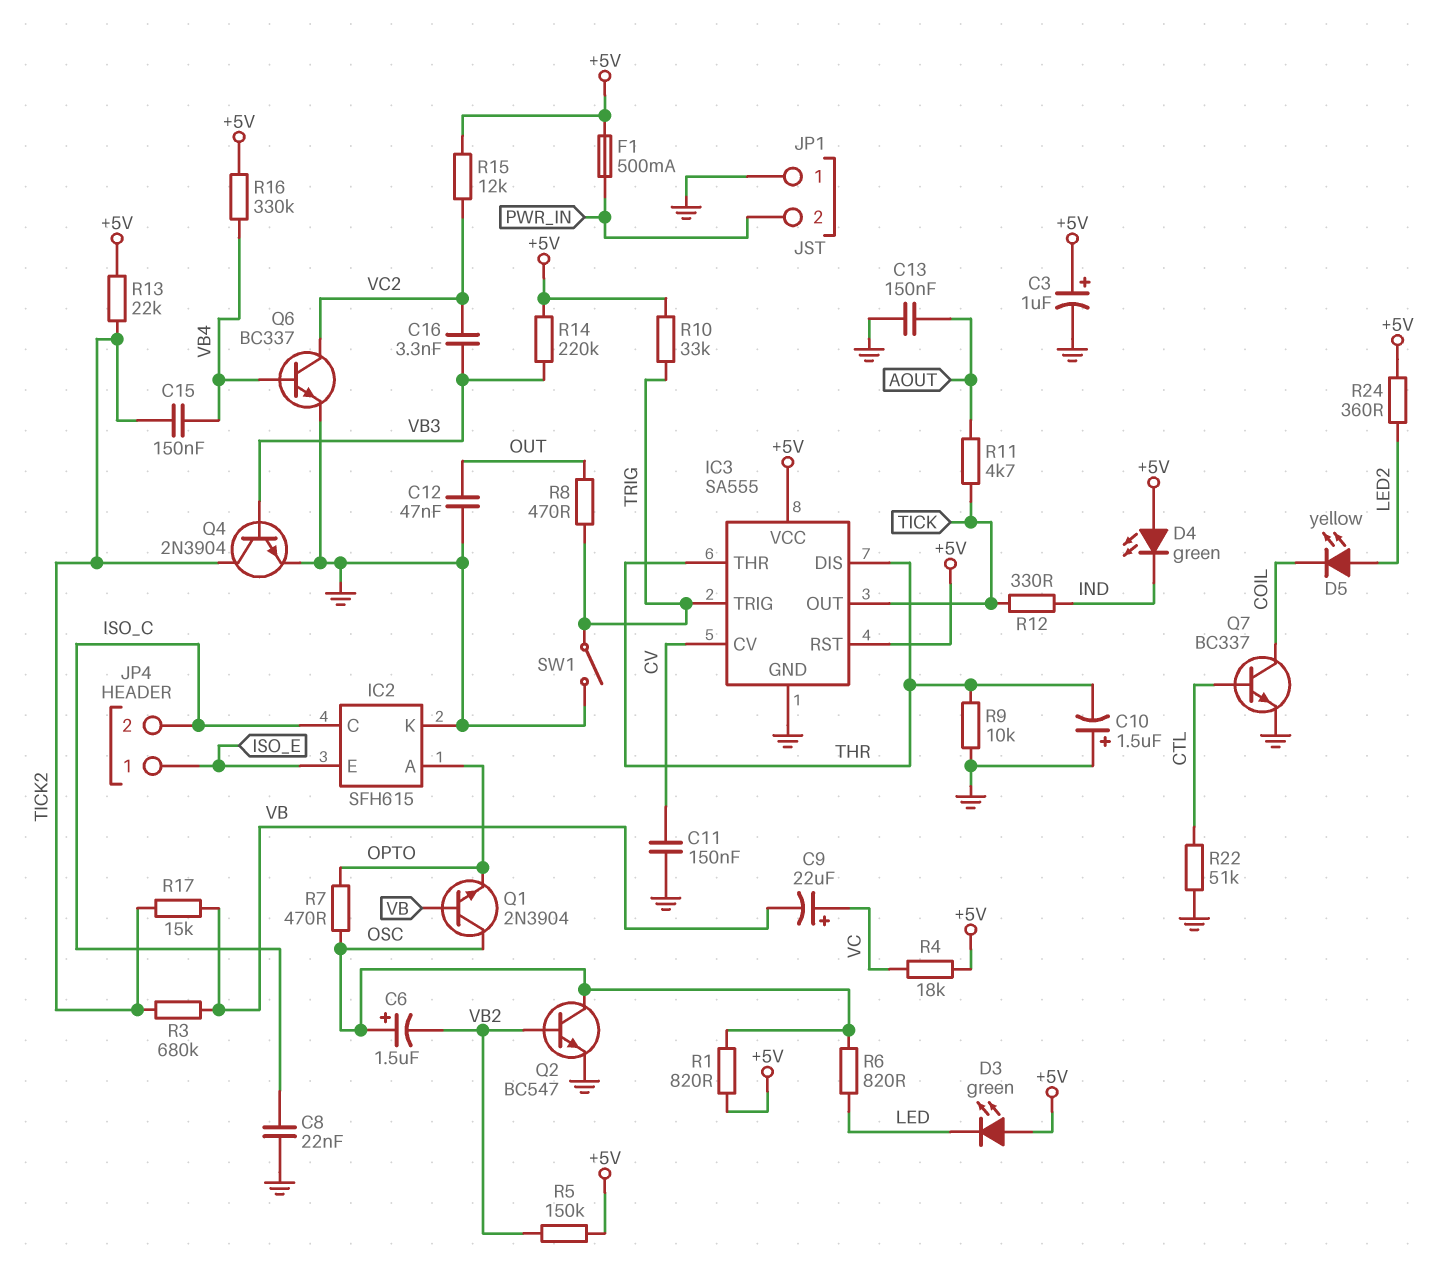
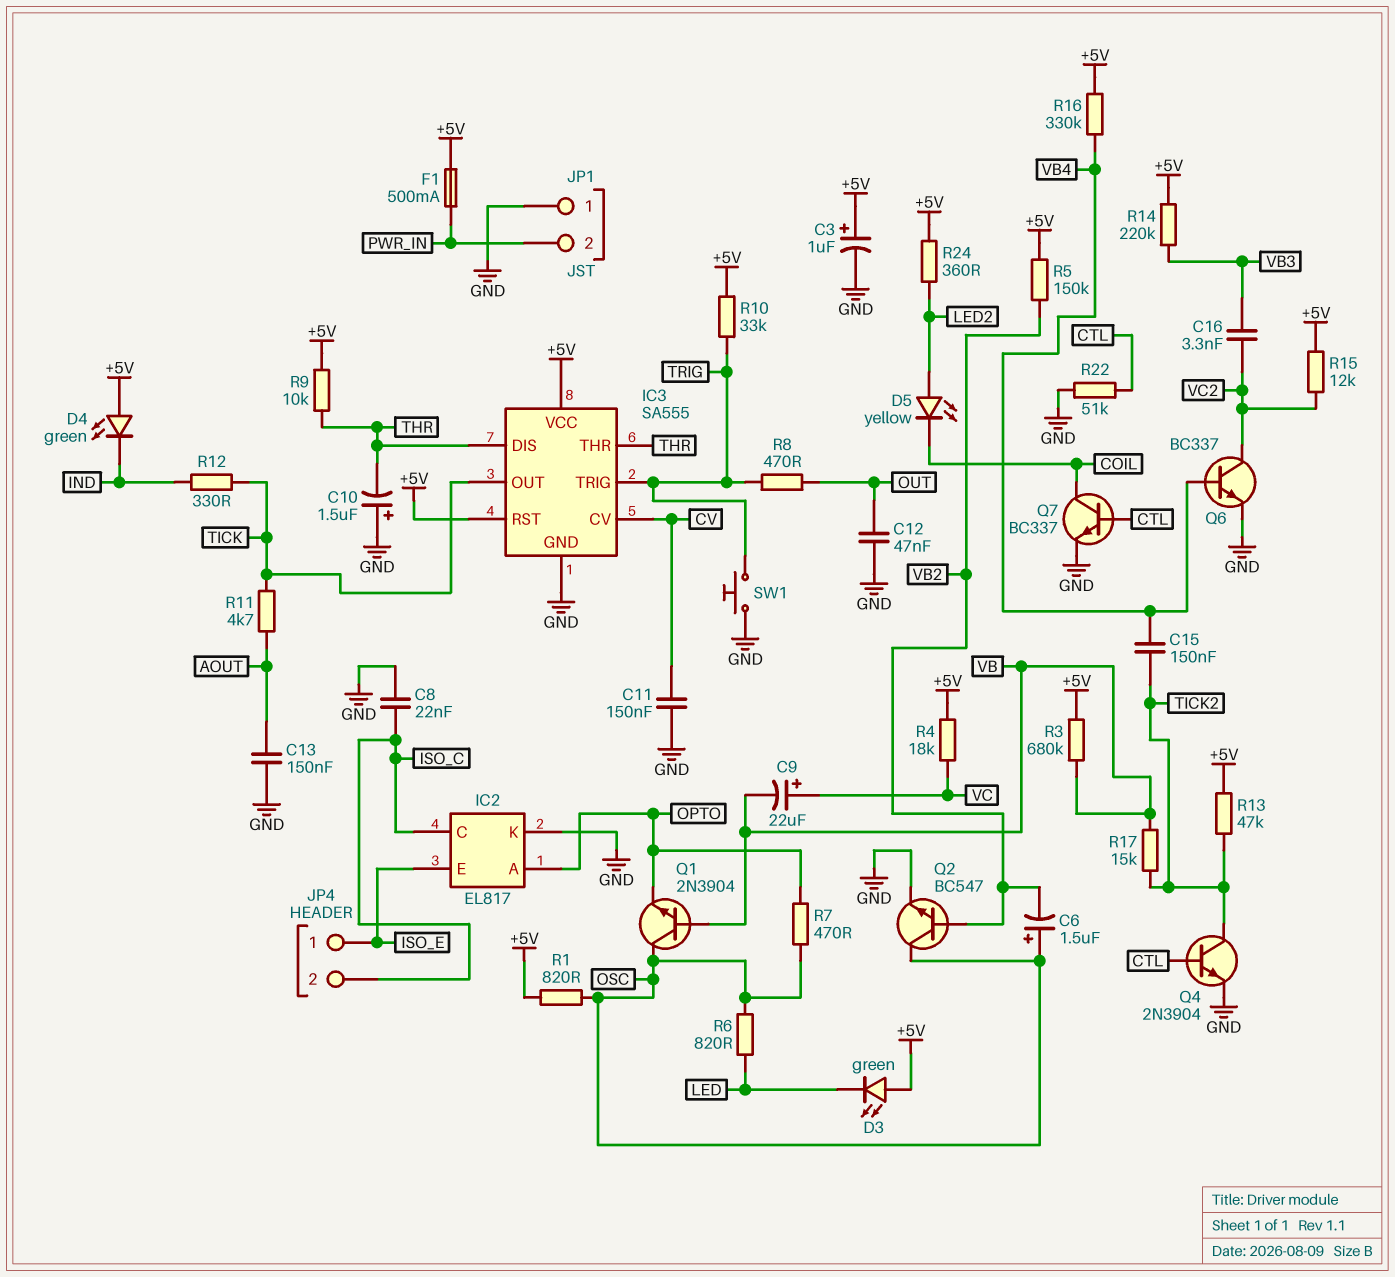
IC2: SFH615 -> EL817
Q4: NPN 2N3904 (B VB3, C TICK2, E GND) -> NPN 2N3904 (B CTL, C TICK2, E GND)
R3: 680k (TICK2, VB) -> 680k (+5V, VB)
R9: 10k (GND, THR) -> 10k (+5V, THR)
R13: 22k (+5V, TICK2) -> 47k (+5V, TICK2)
SW1: switch (GND, TRIG) -> button (GND, TRIG)

